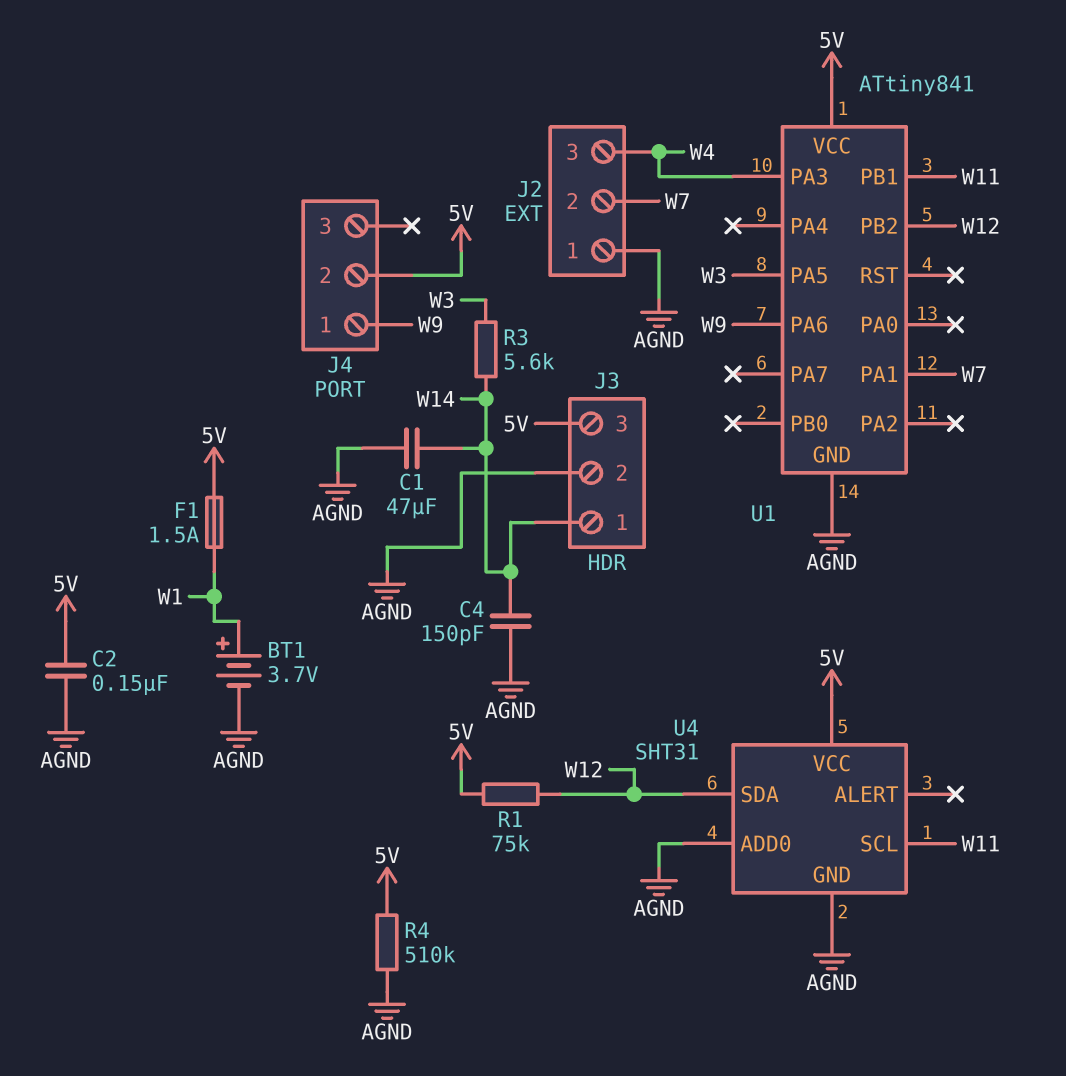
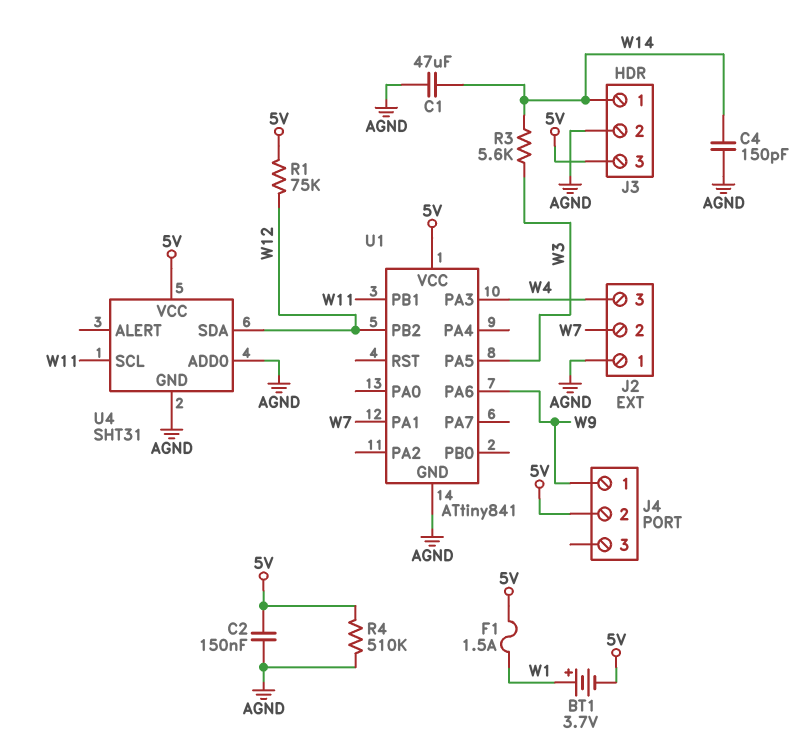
BT1: 3.7V (plus W1, minus AGND) -> 3.7V (plus W1, minus 5V)

